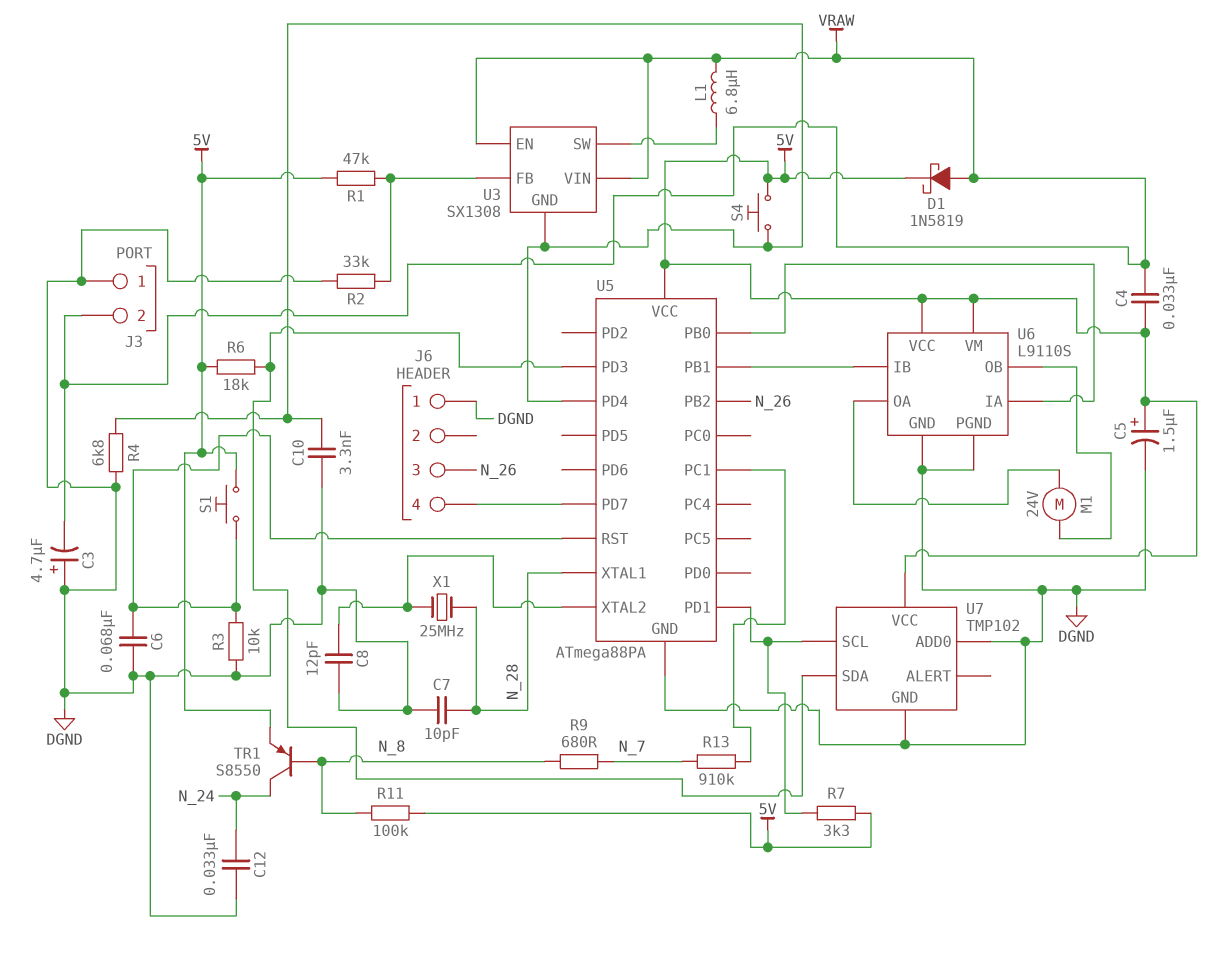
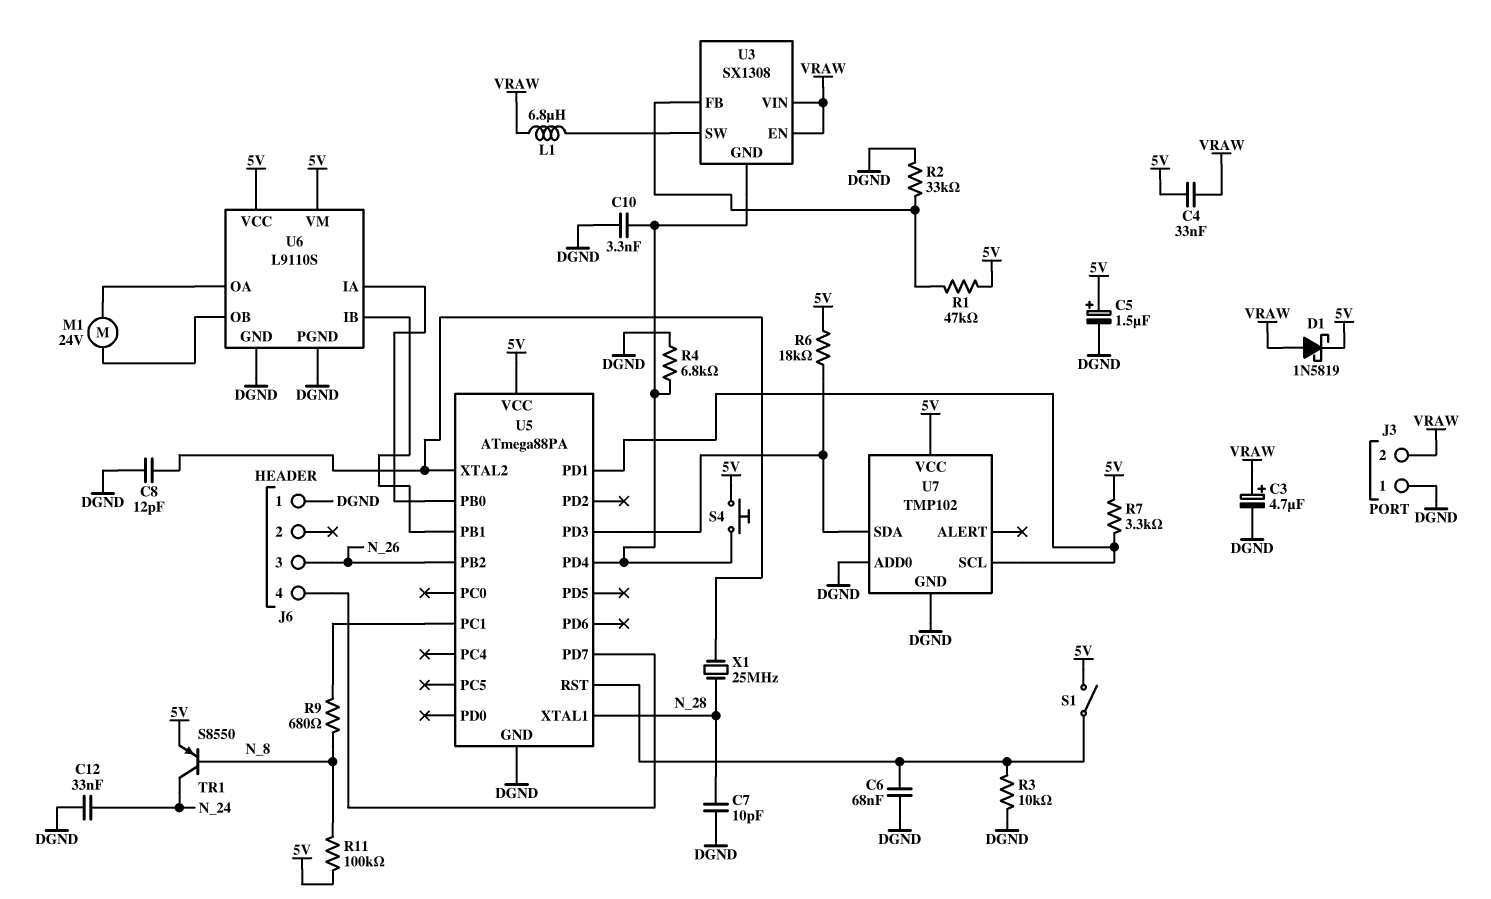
C3: 4.7uF (plus DGND, minus VRAW) -> 4.7uF (plus VRAW, minus DGND)
R9: 680 (N_7, N_8) -> 680 (N_8, U5/PC1)
R13: 910k (N_7, U5/PC1) -> none
S1: button (5V, U5/RST) -> switch (5V, U5/RST)

